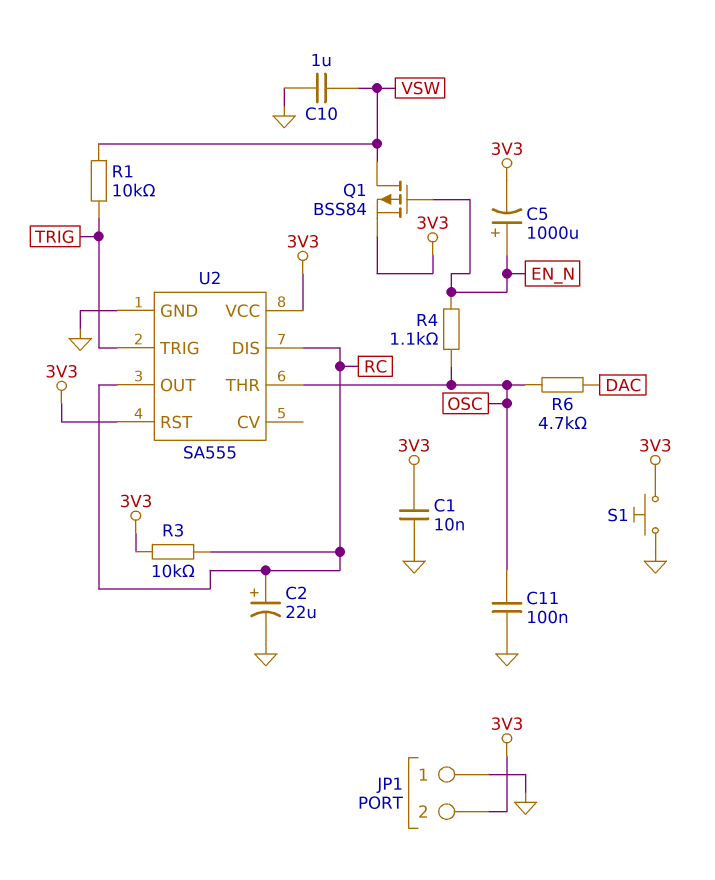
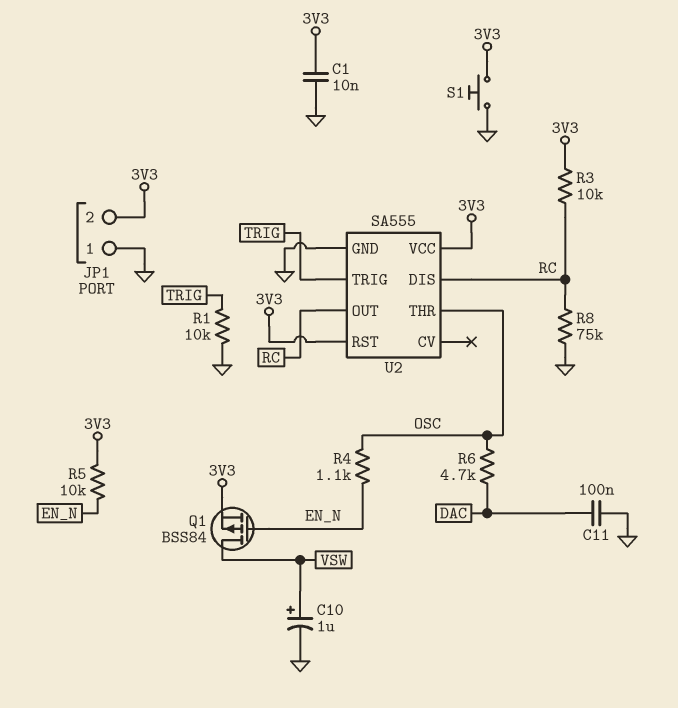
C2: 22uF (plus RC, minus GND) -> none
C5: 1000uF (plus EN_N, minus 3V3) -> none
C10: 1uF (GND, VSW) -> 1uF (plus VSW, minus GND)
C11: 100nF (GND, OSC) -> 100nF (DAC, GND)
R1: 10k (TRIG, VSW) -> 10k (GND, TRIG)
R5: none -> 10k (3V3, EN_N)
R8: none -> 75k (GND, RC)

